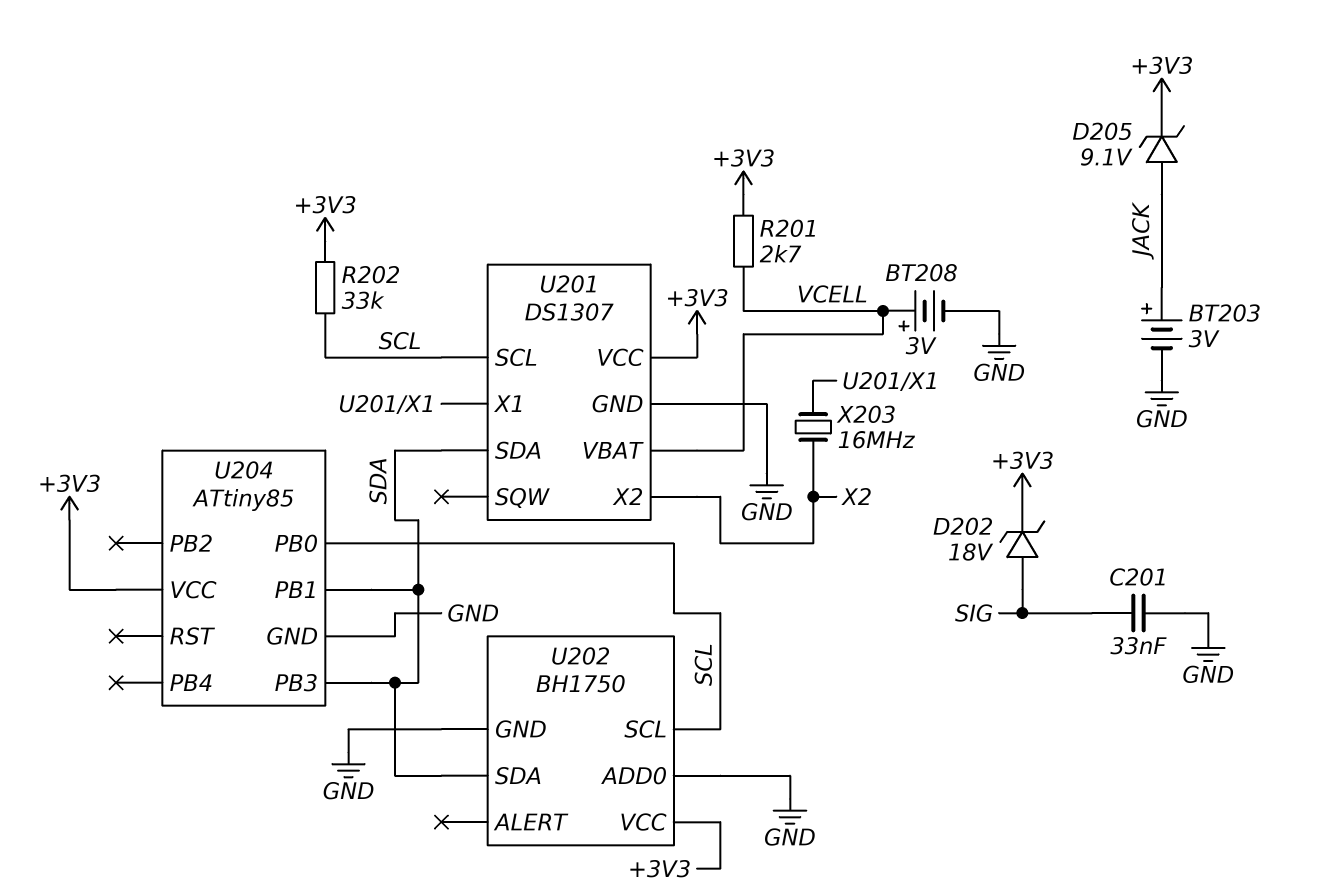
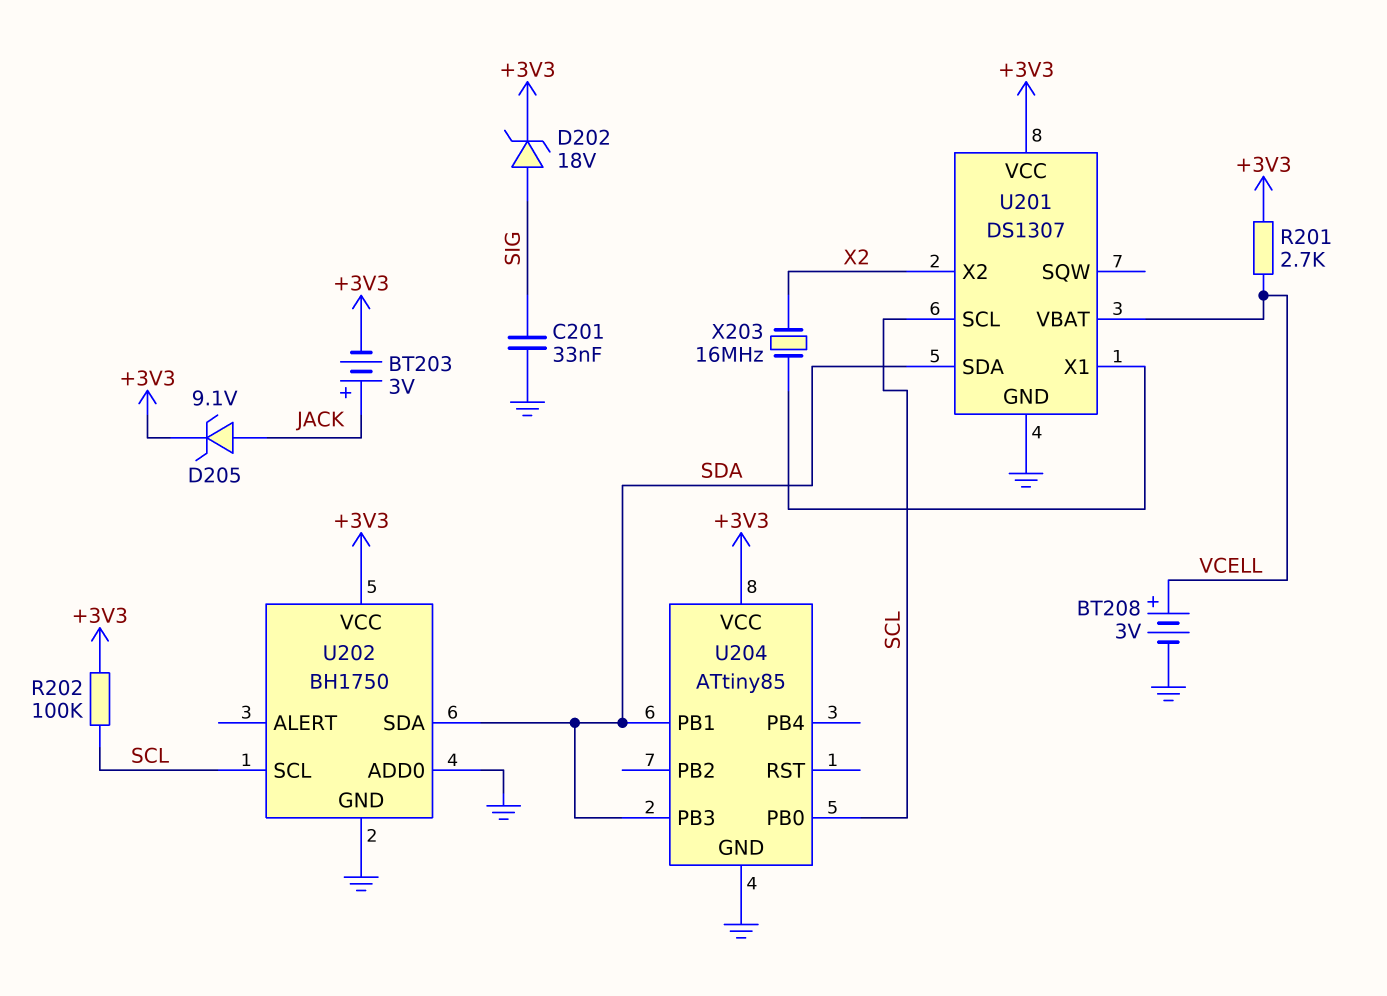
BT203: 3V (plus JACK, minus GND) -> 3V (plus JACK, minus +3V3)
R202: 33k (+3V3, SCL) -> 100k (+3V3, SCL)

